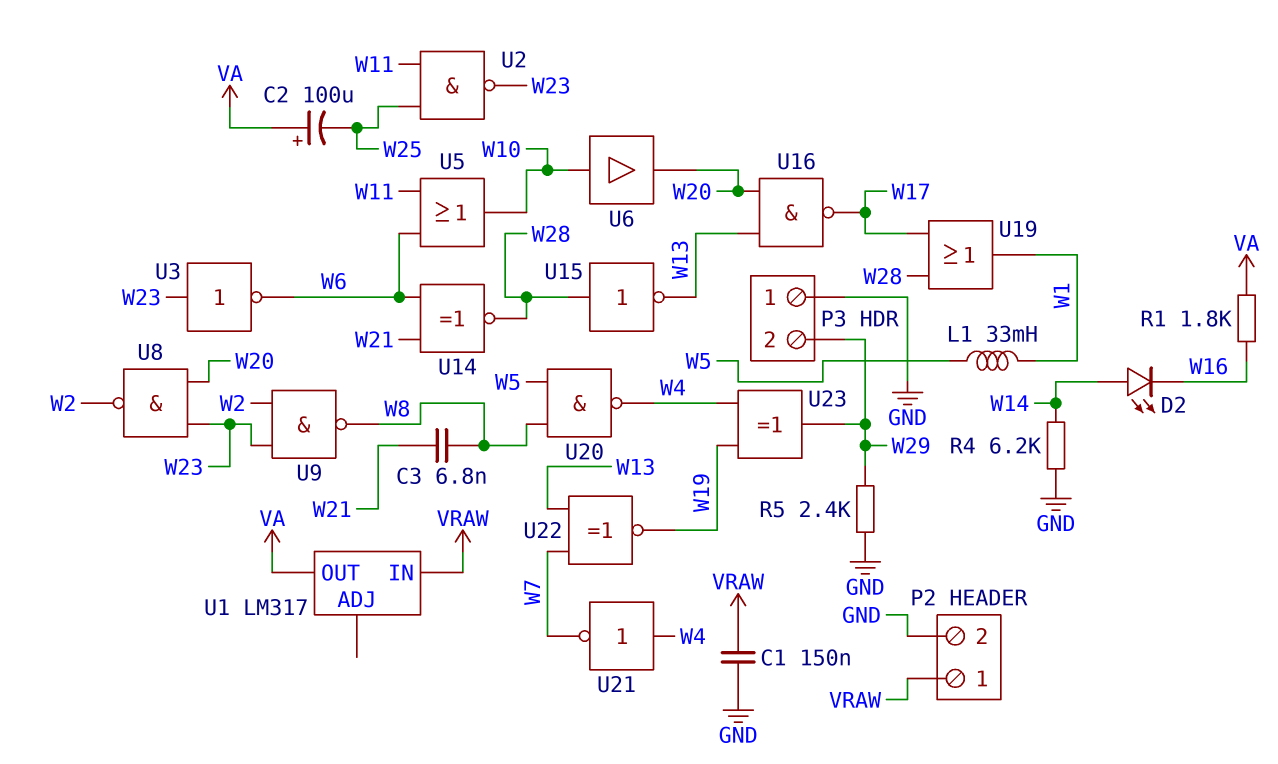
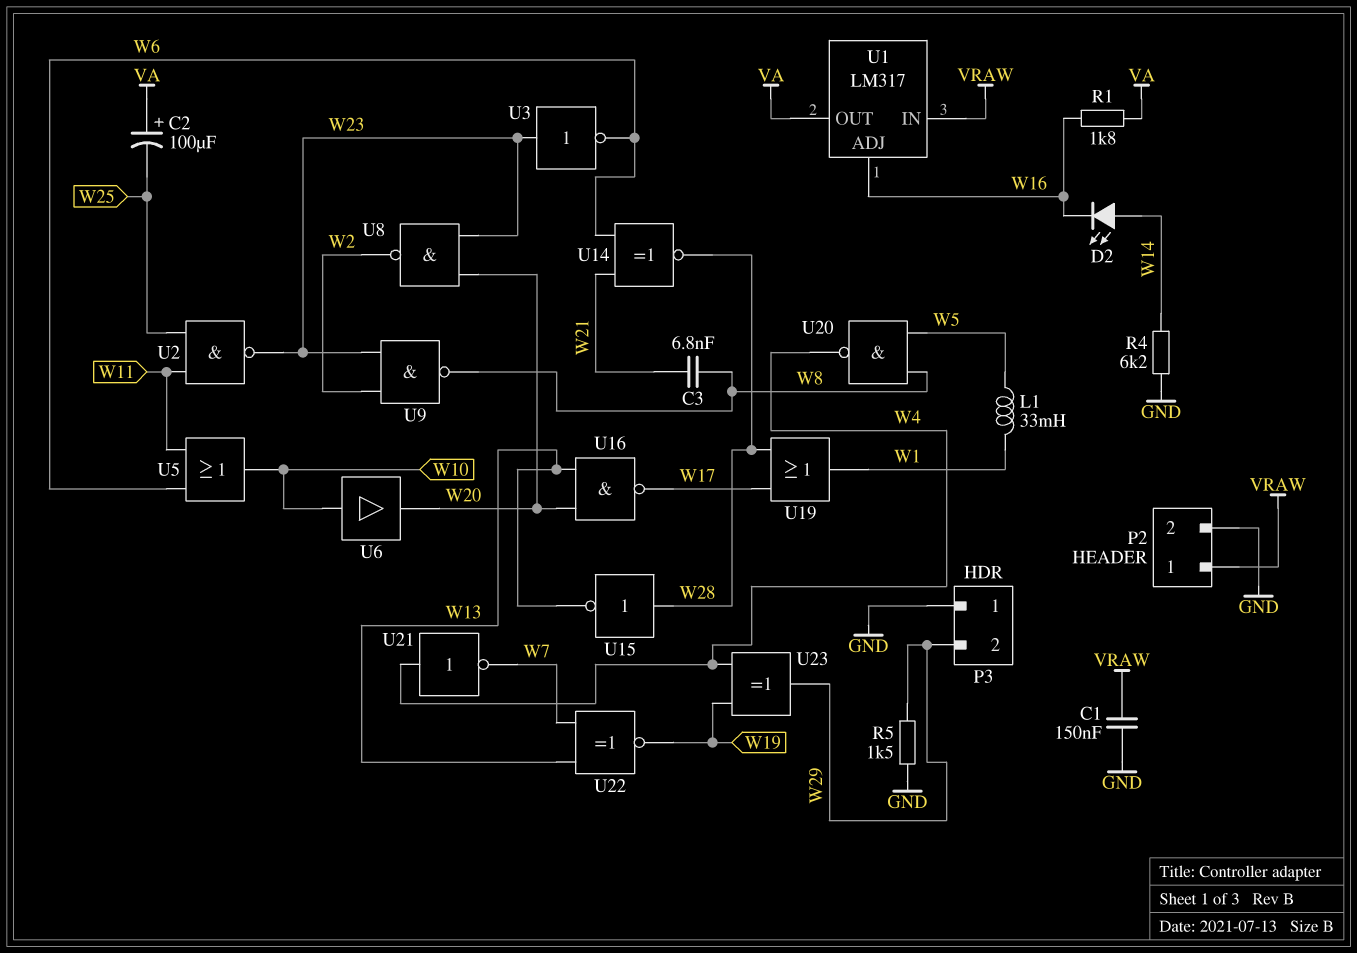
R5: 2.4k (GND, W29) -> 1.5k (GND, W29)
U1 pin ADJ: none -> W16

